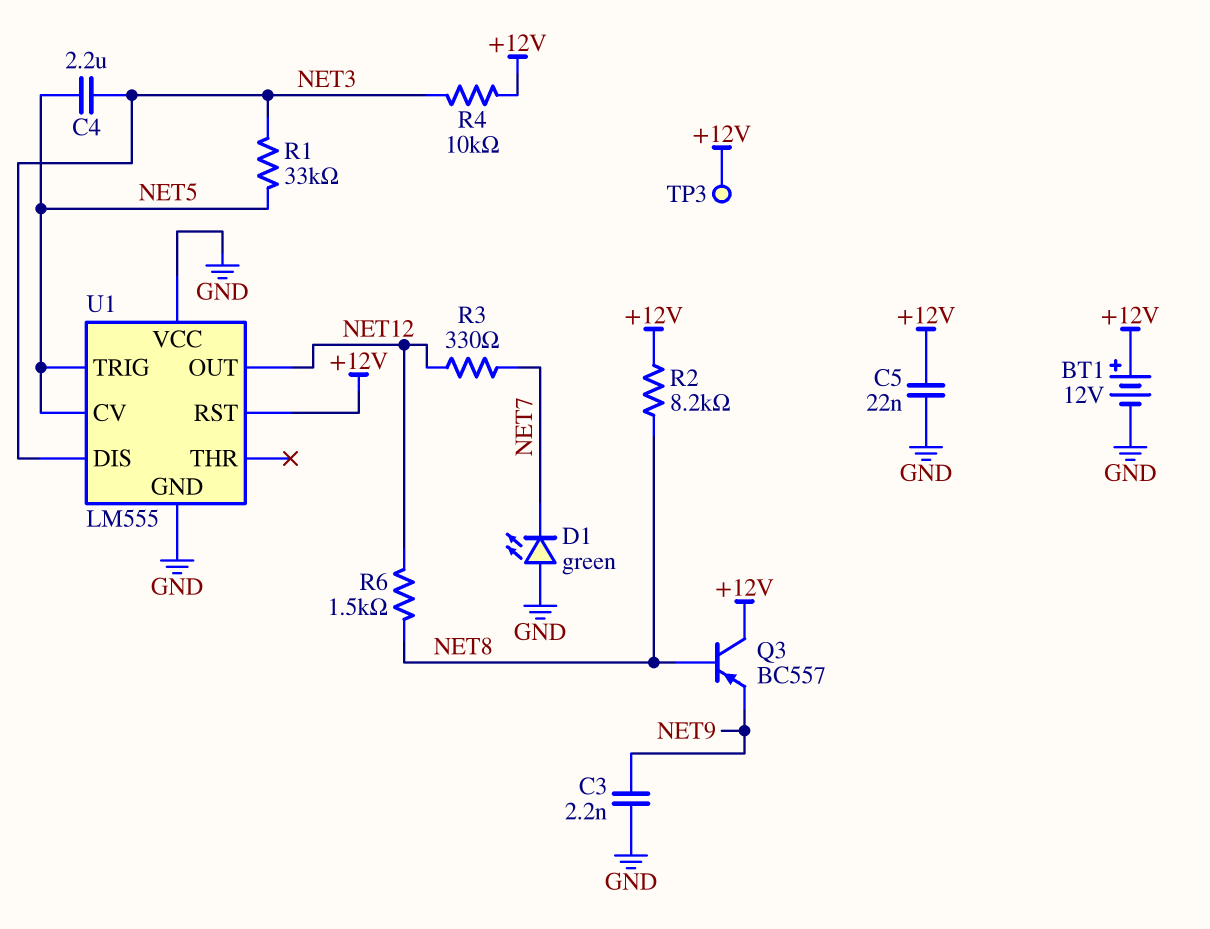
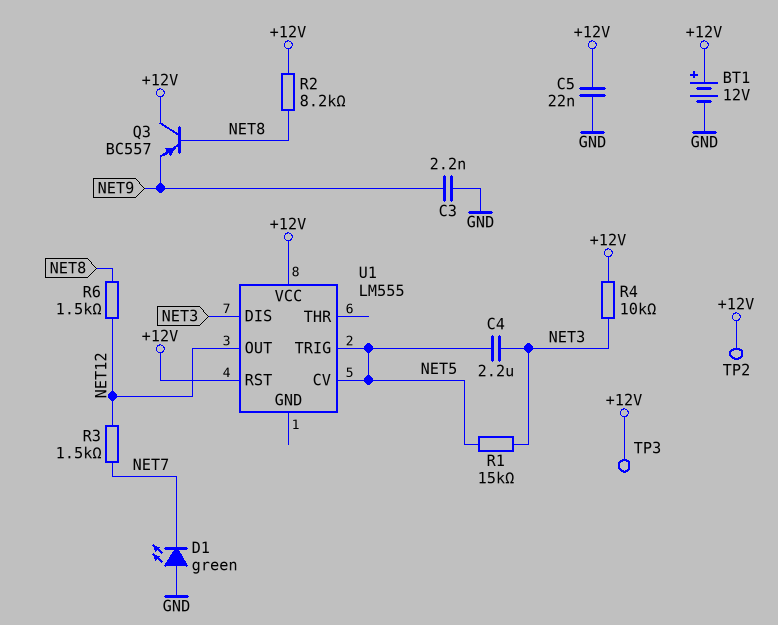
R1: 33k (NET3, NET5) -> 15k (NET3, NET5)
R3: 330 (NET7, NET12) -> 1.5k (NET7, NET12)
TP2: none -> test point (+12V)
U1 pin GND: GND -> none
U1 pin VCC: GND -> +12V

